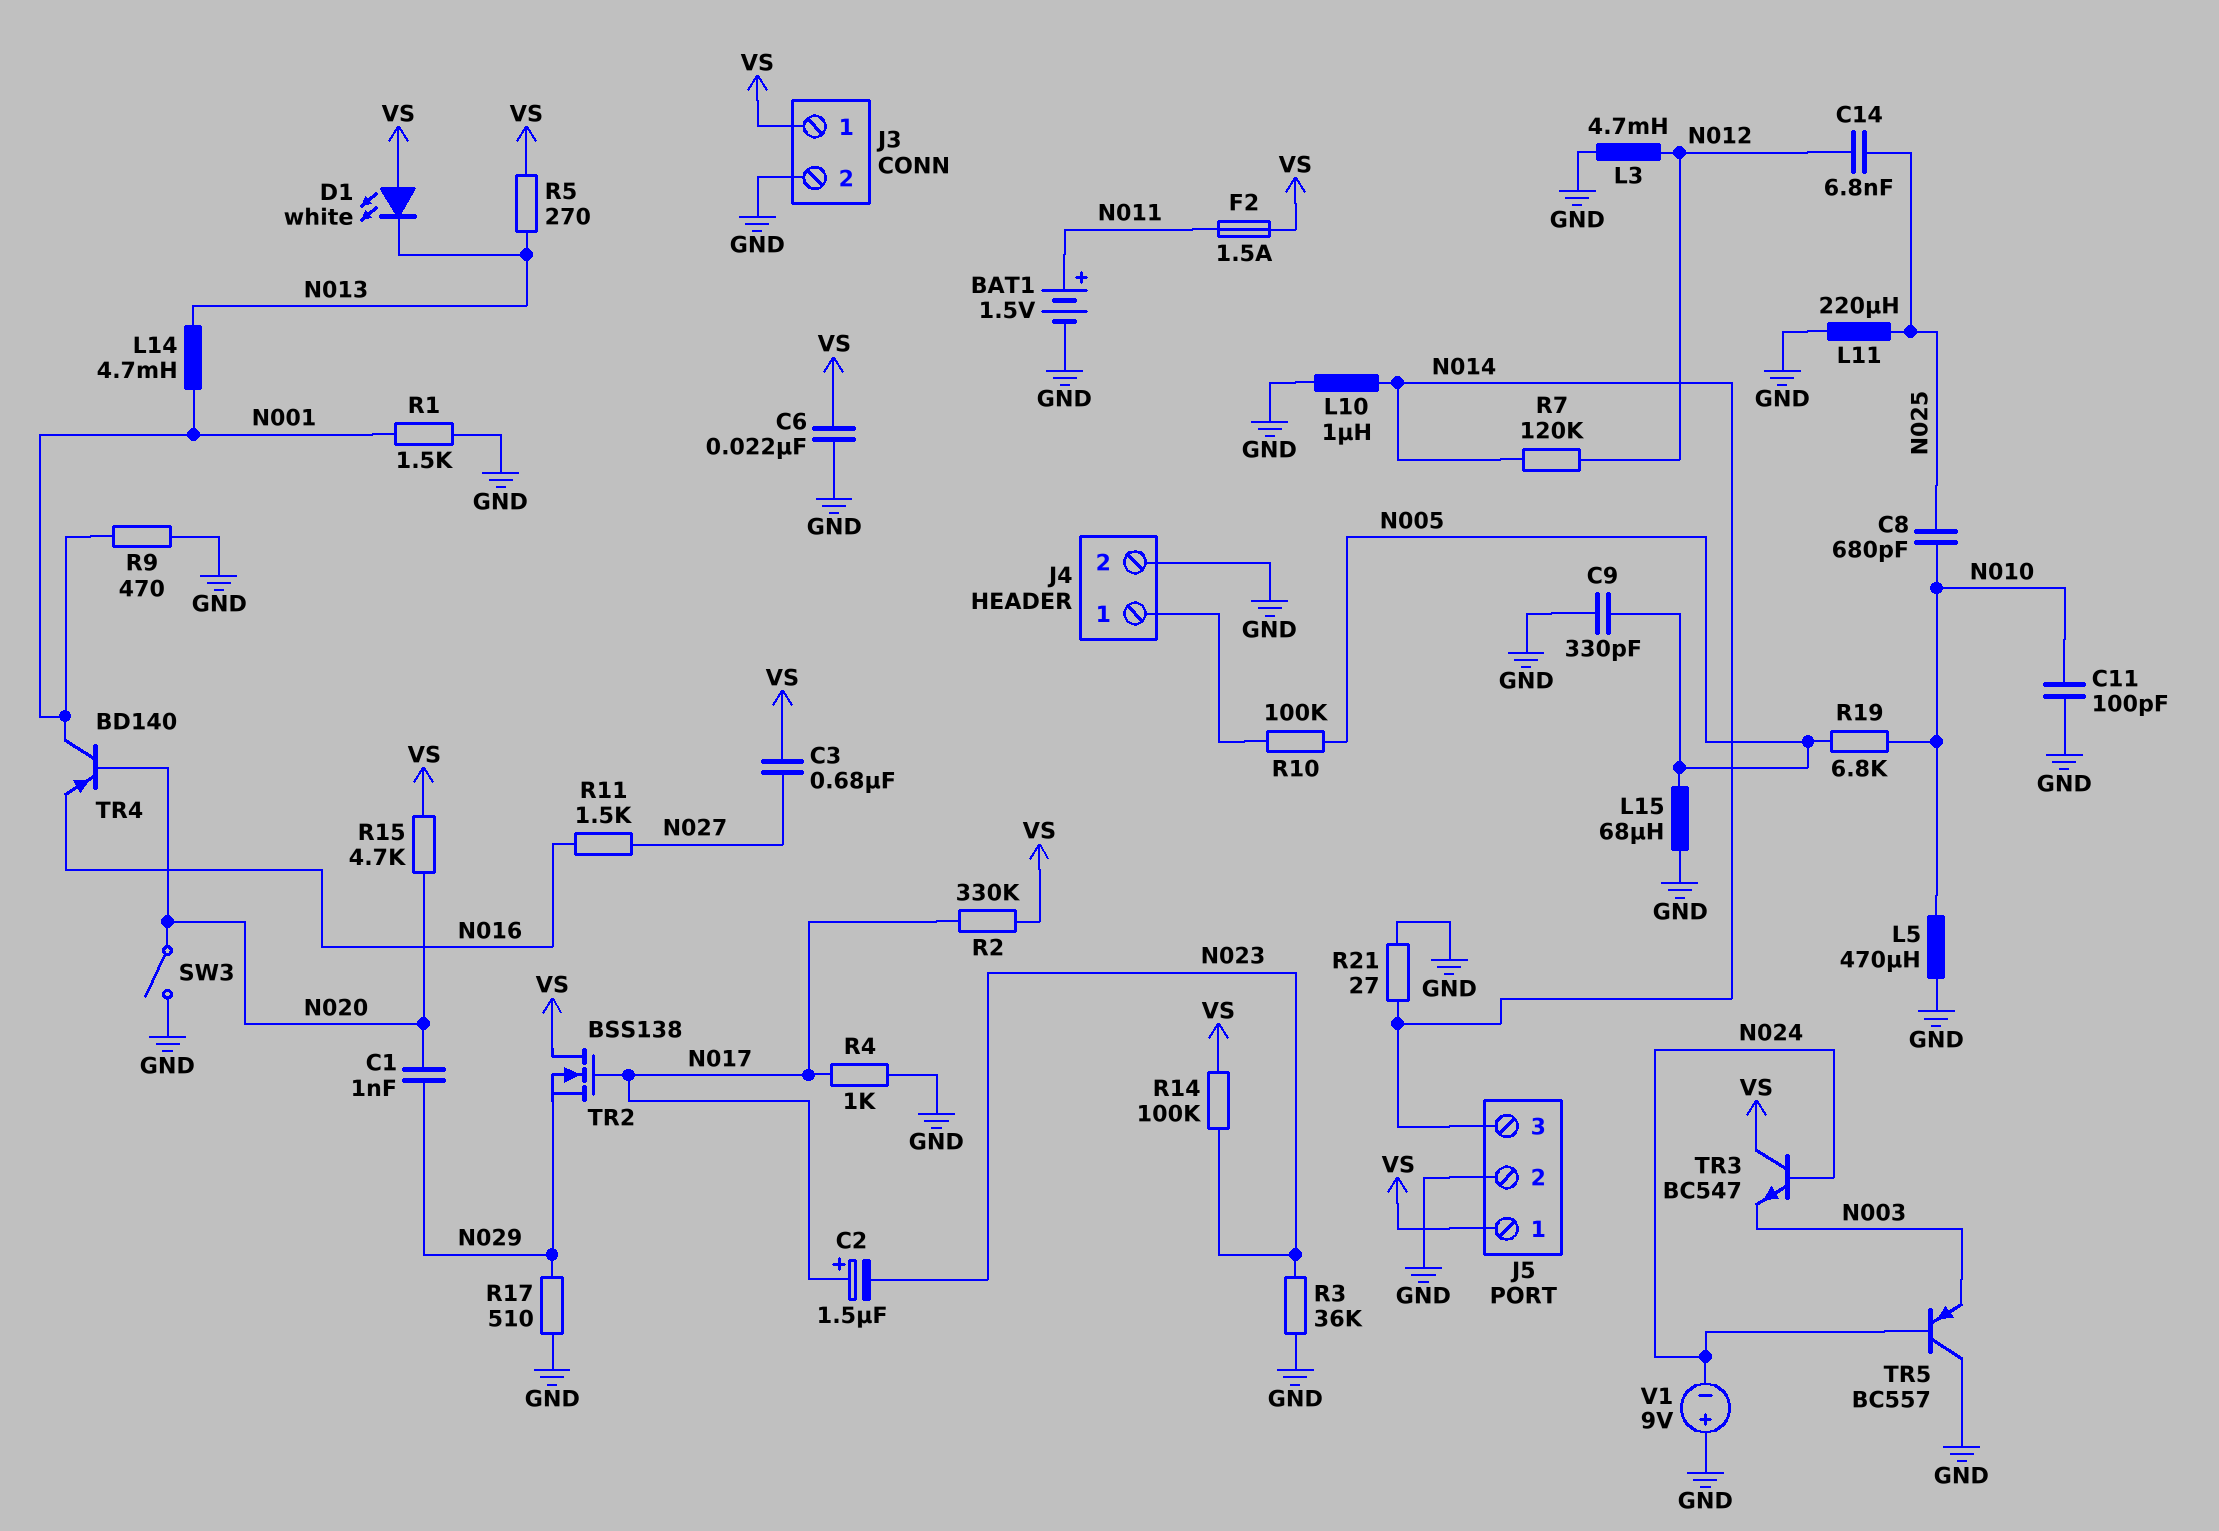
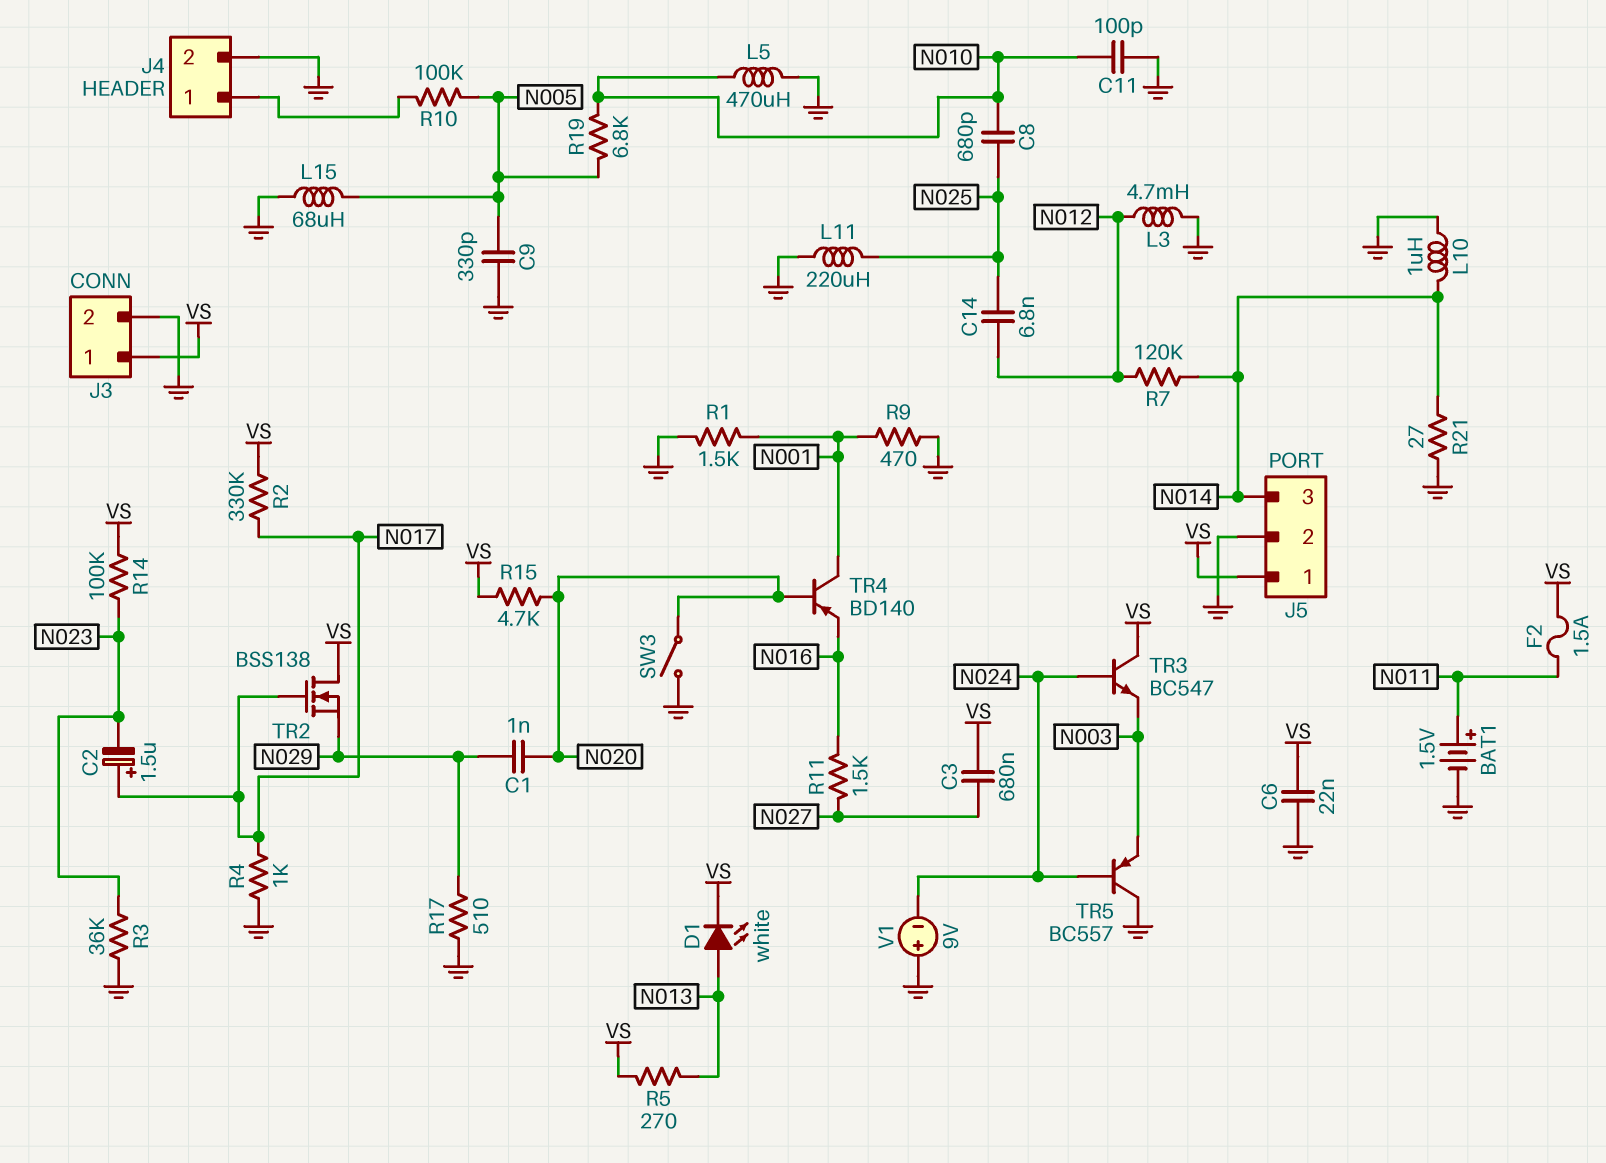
D1: LED white (A VS, K N013) -> LED white (A N013, K VS)
L14: 4.7mH (N001, N013) -> none

